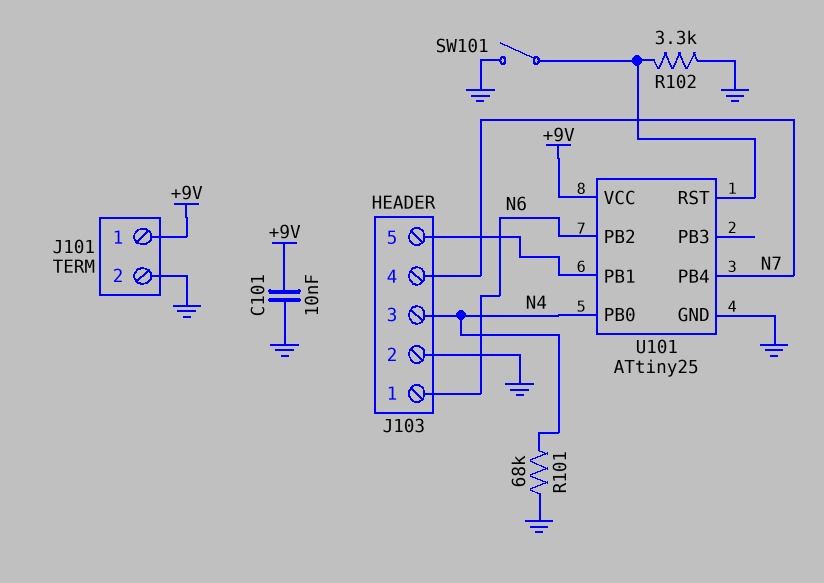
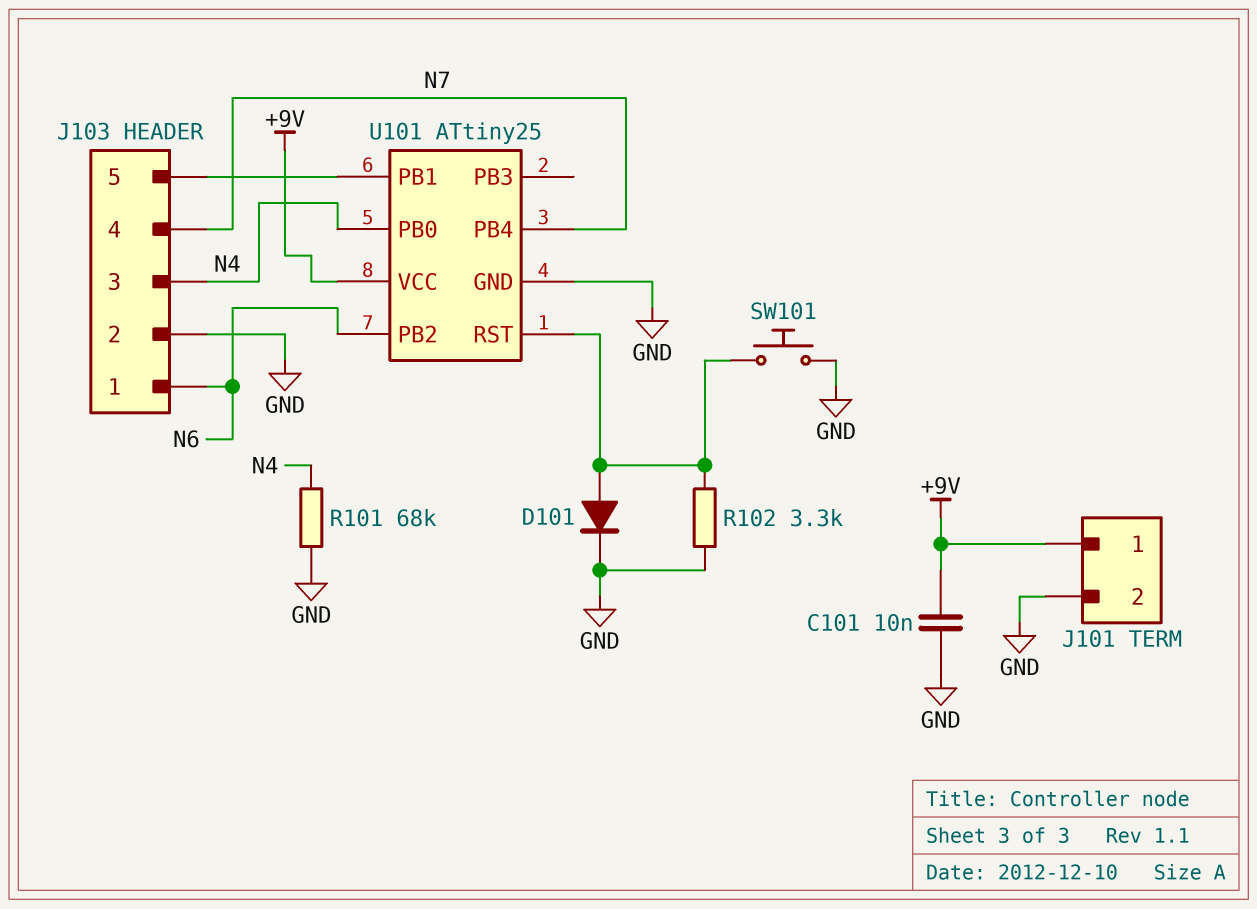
D101: none -> diode (A U101/RST, K GND)
SW101: switch (GND, U101/RST) -> button (GND, U101/RST)

